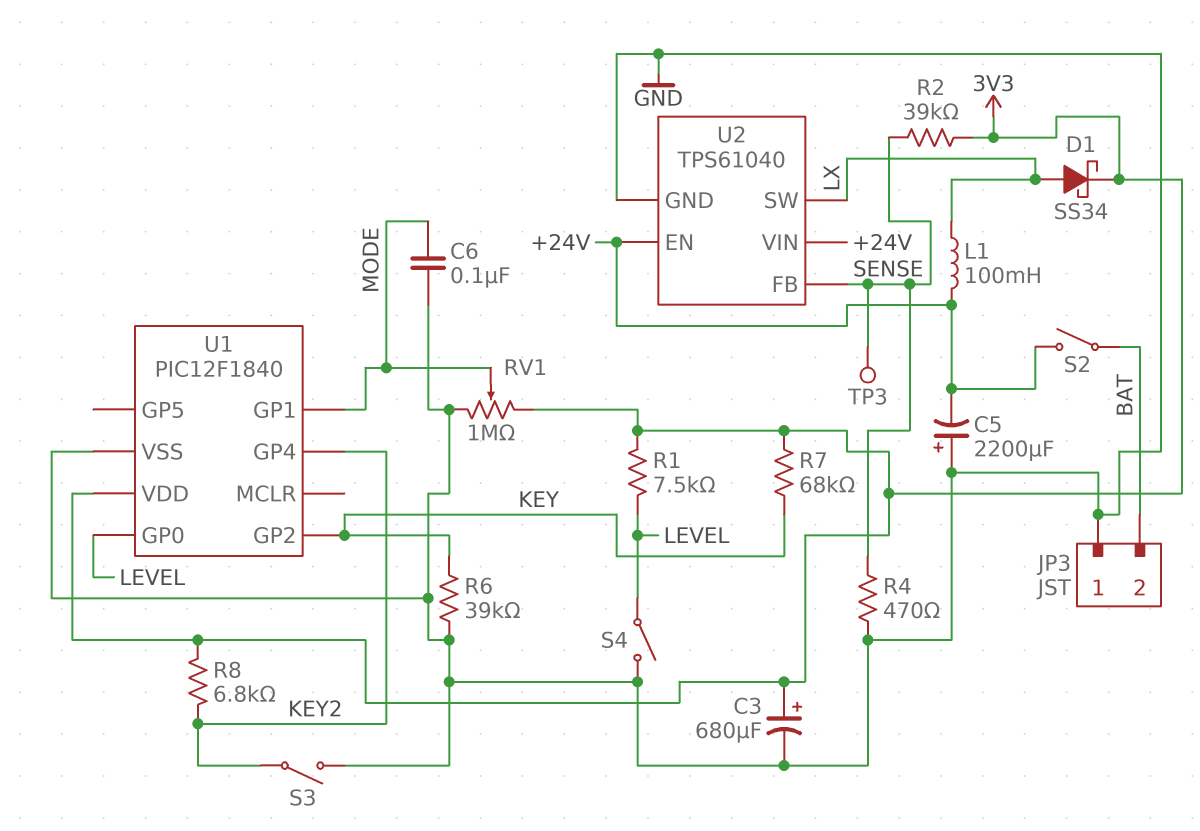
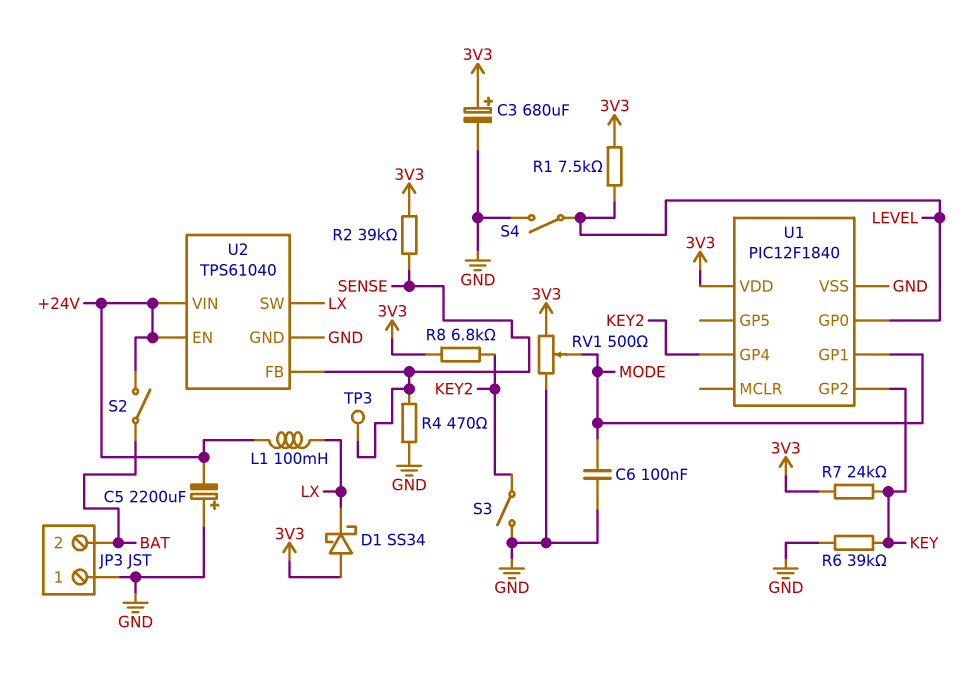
D1: schottky SS34 (A LX, K 3V3) -> schottky SS34 (A 3V3, K LX)
R7: 68k (3V3, KEY) -> 24k (3V3, KEY)
RV1: 1M (3V3, GND, wiper MODE) -> 500 (3V3, GND, wiper MODE)

